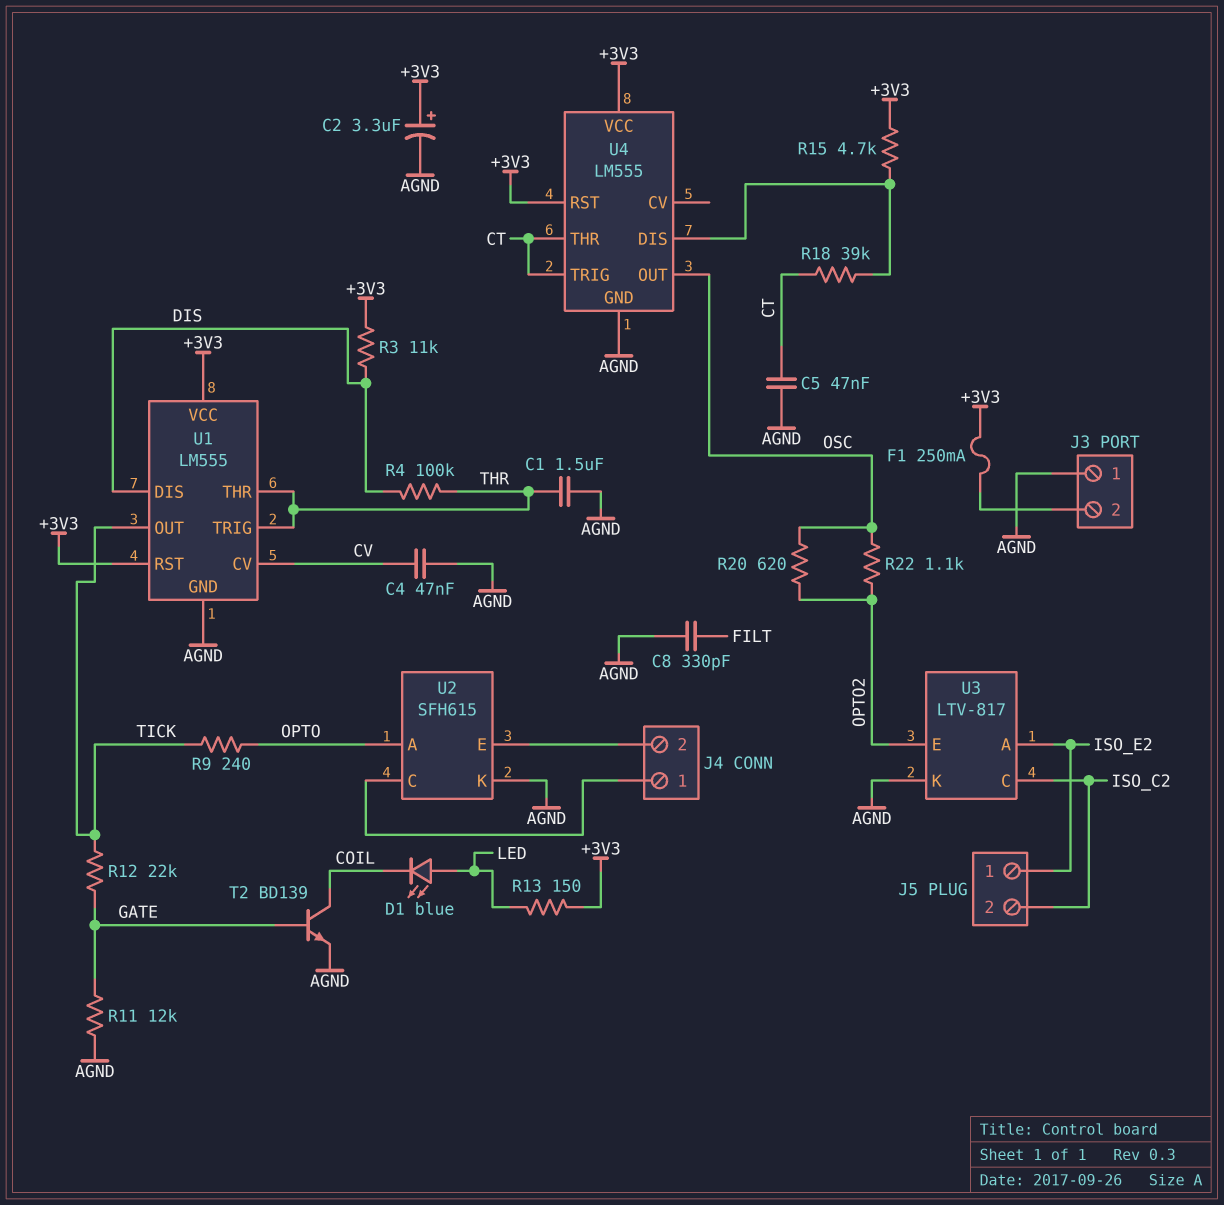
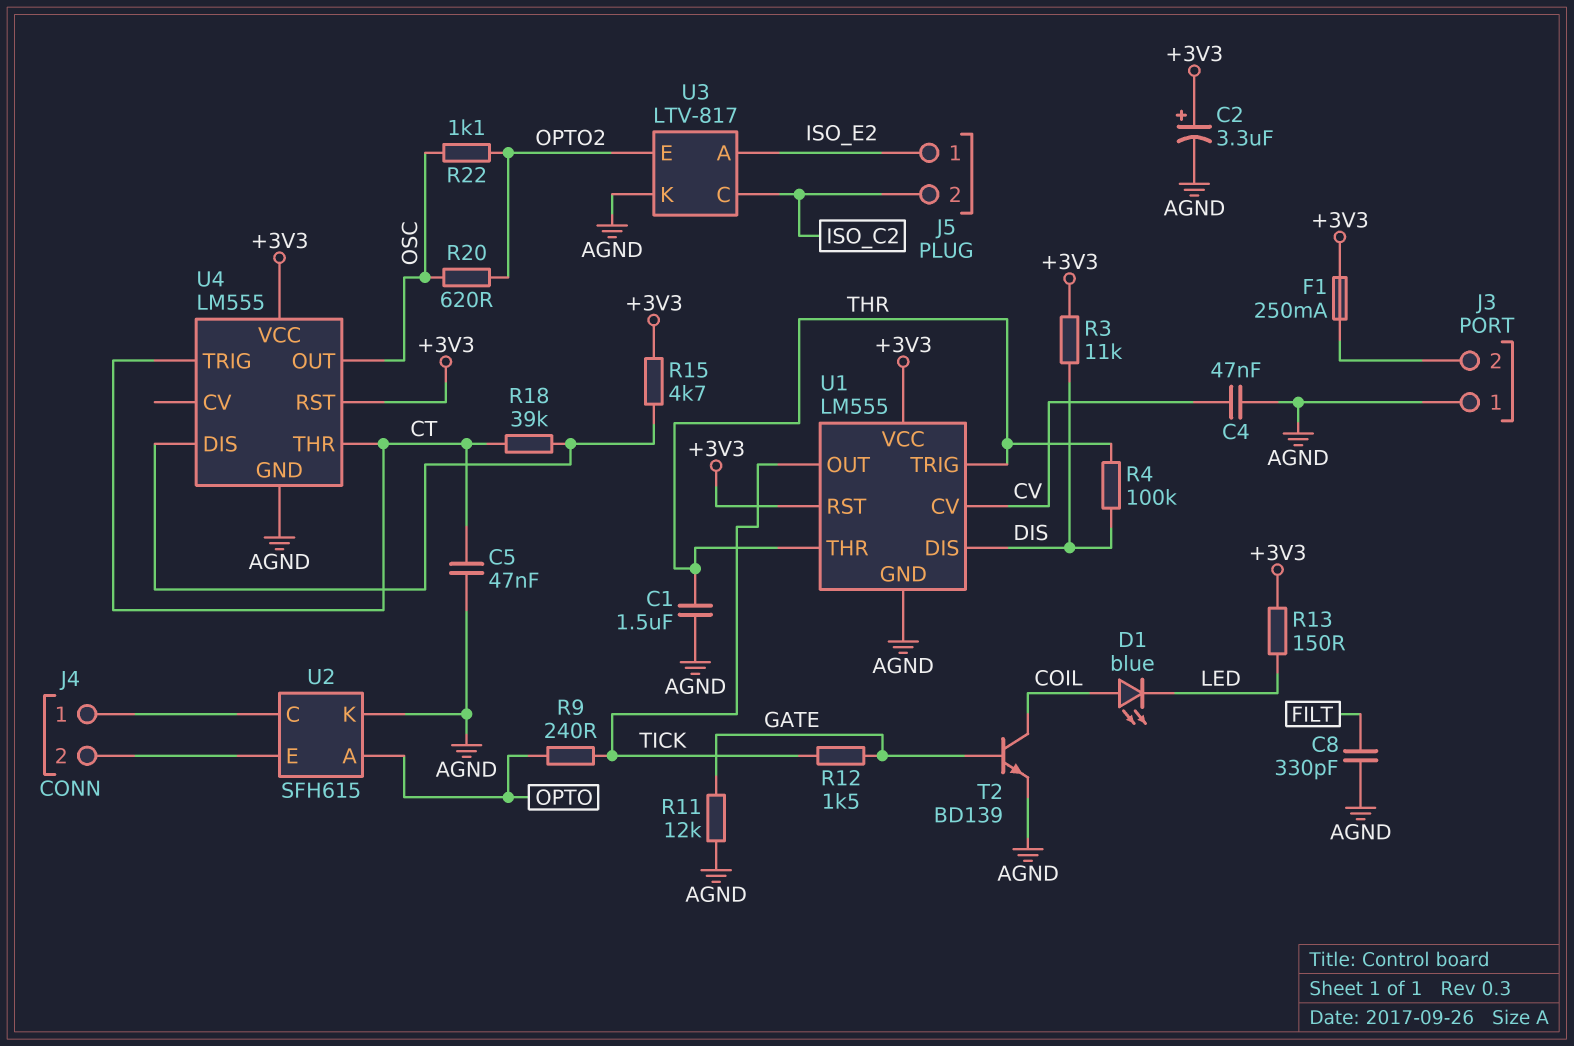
D1: LED blue (A LED, K COIL) -> LED blue (A COIL, K LED)
R12: 22k (GATE, TICK) -> 1.5k (GATE, TICK)

